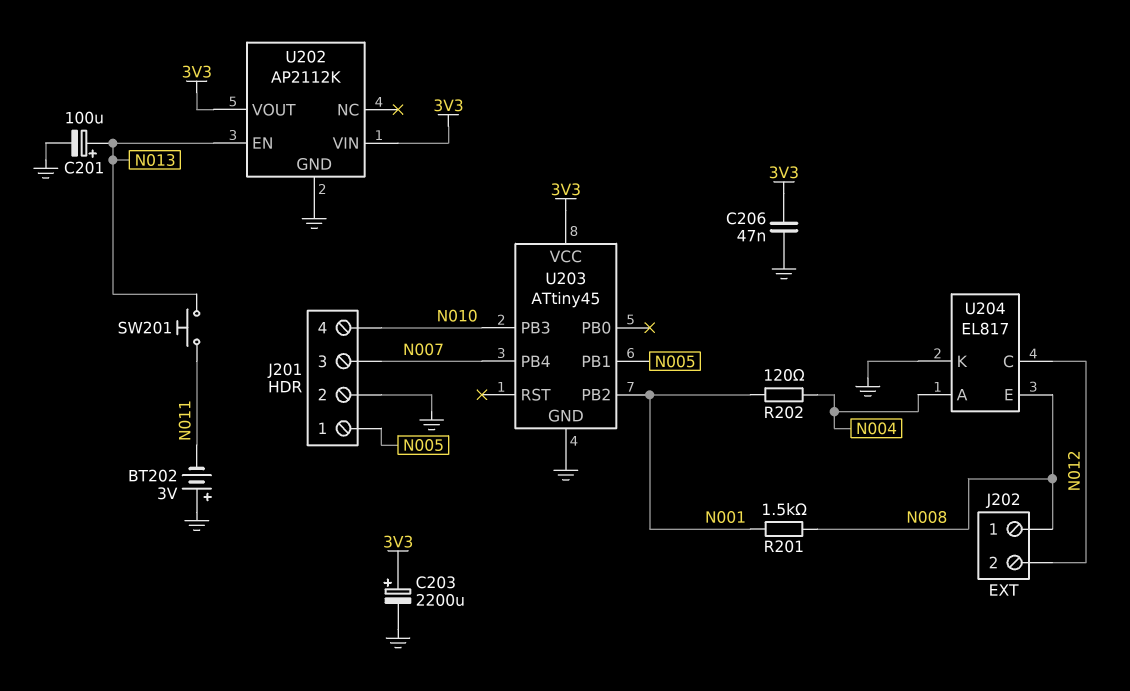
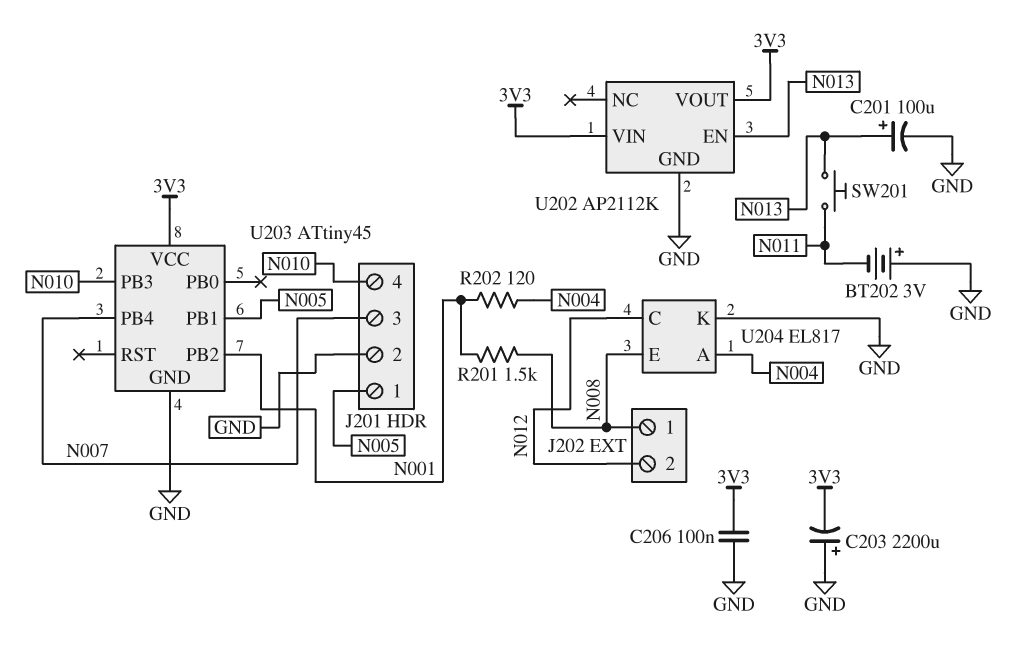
C203: 2200uF (plus 3V3, minus GND) -> 2200uF (plus GND, minus 3V3)
C206: 47nF (3V3, GND) -> 100nF (3V3, GND)

